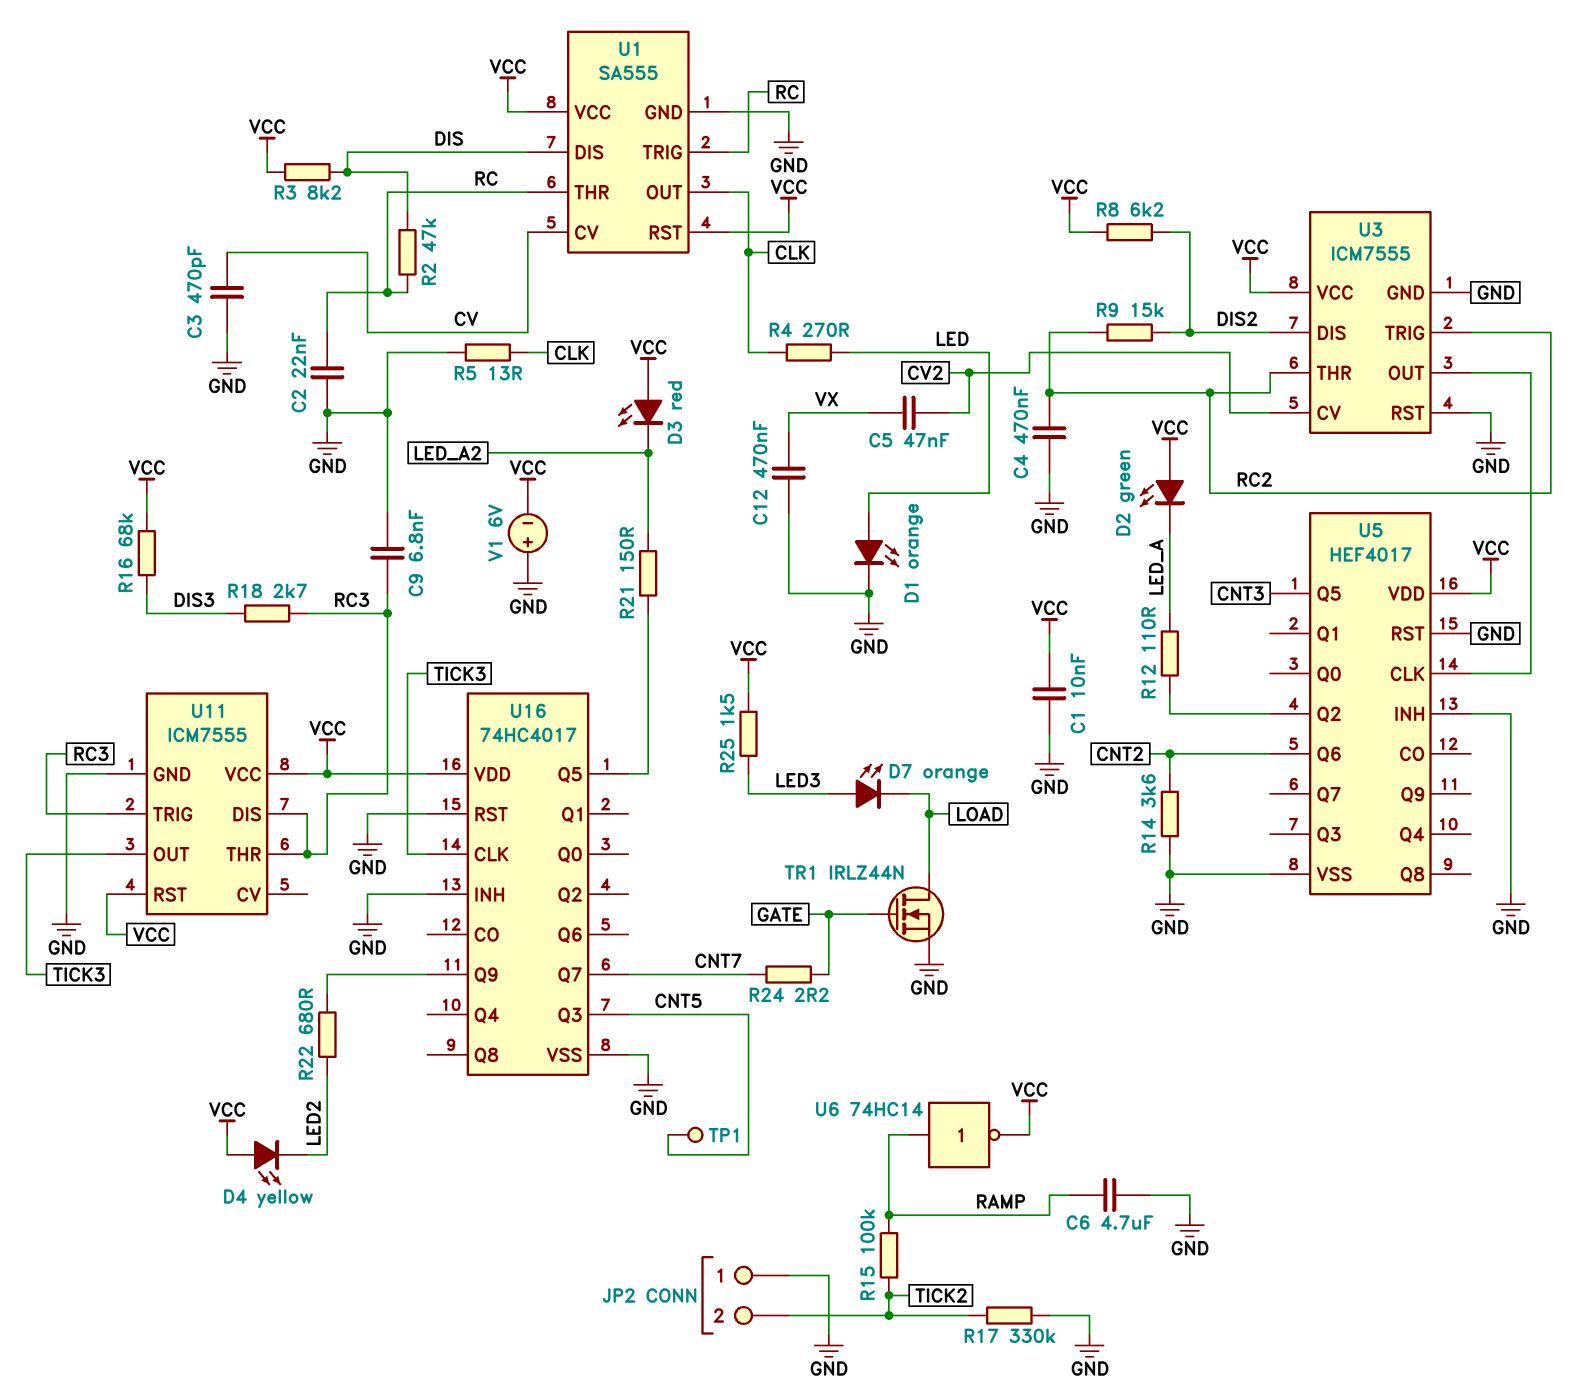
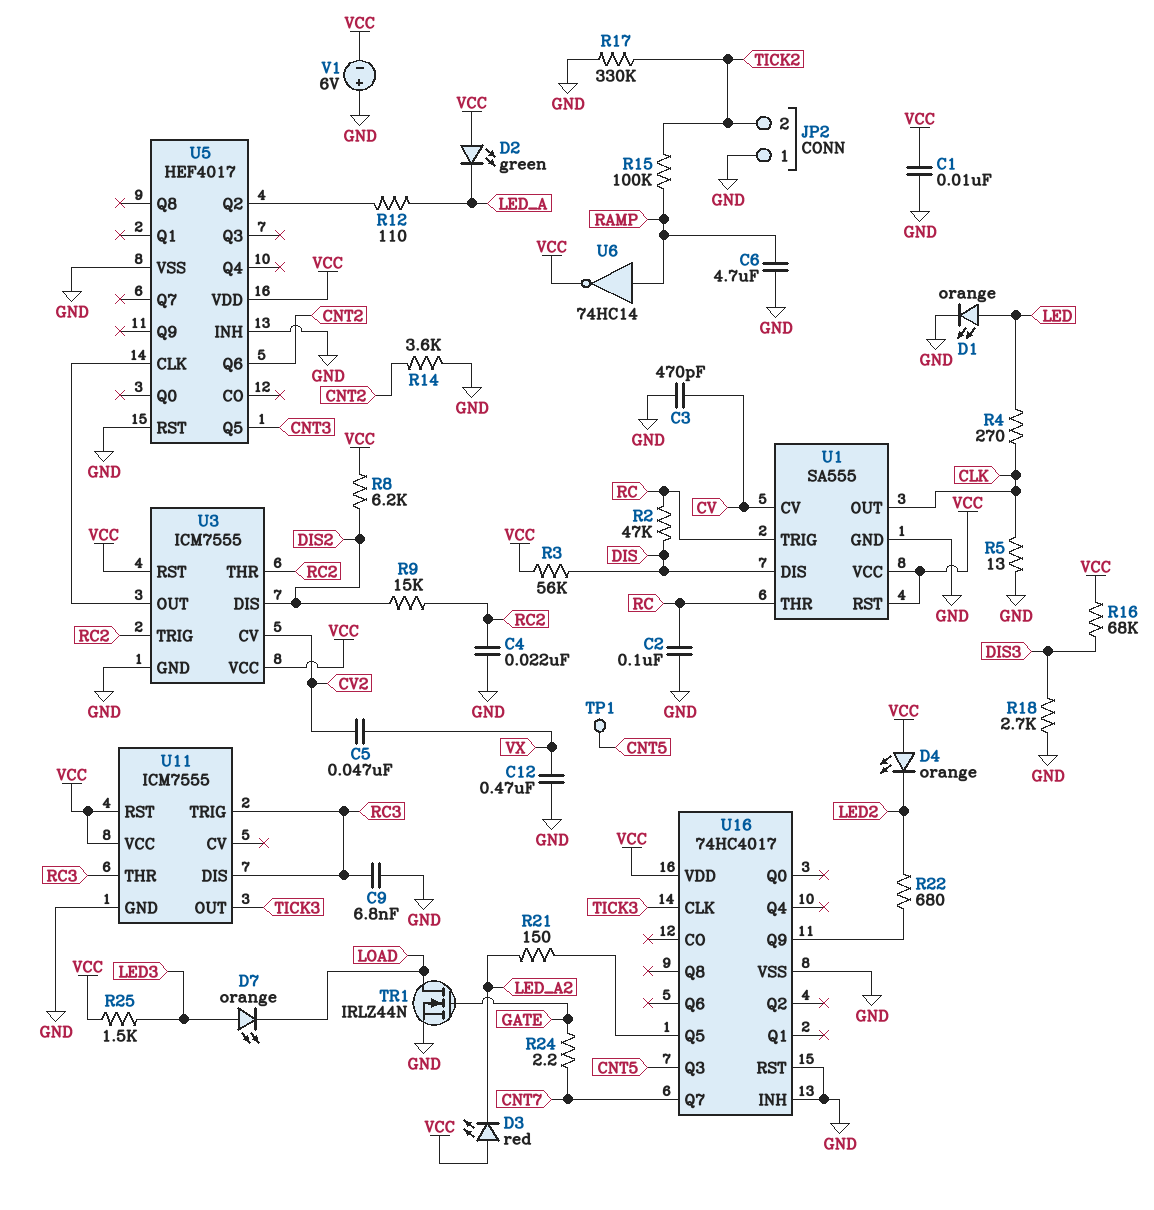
C2: 22nF (GND, RC) -> 100nF (GND, RC)
C4: 470nF (GND, RC2) -> 22nF (GND, RC2)
D4: LED yellow (A VCC, K LED2) -> LED orange (A VCC, K LED2)
R3: 8.2k (DIS, VCC) -> 56k (DIS, VCC)
R18: 2.7k (DIS3, RC3) -> 2.7k (DIS3, GND)
U3 pin RST: GND -> VCC

